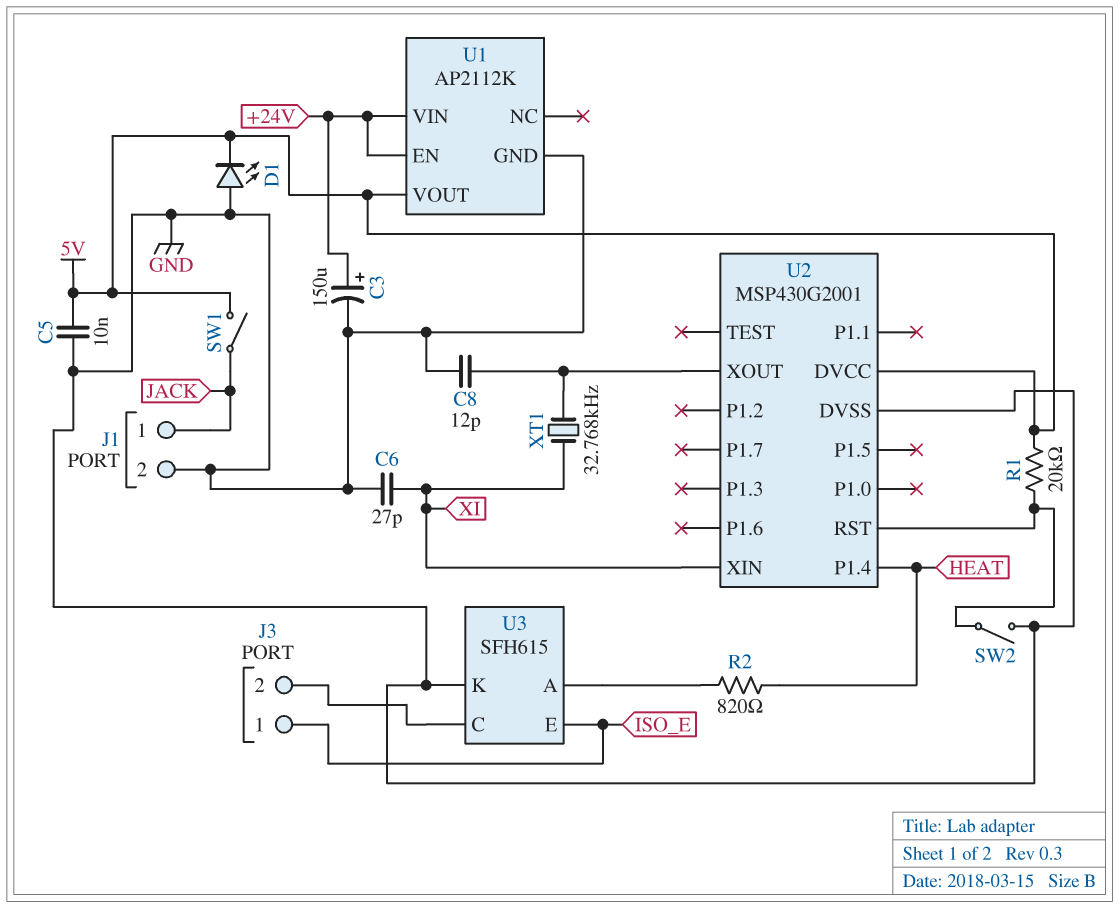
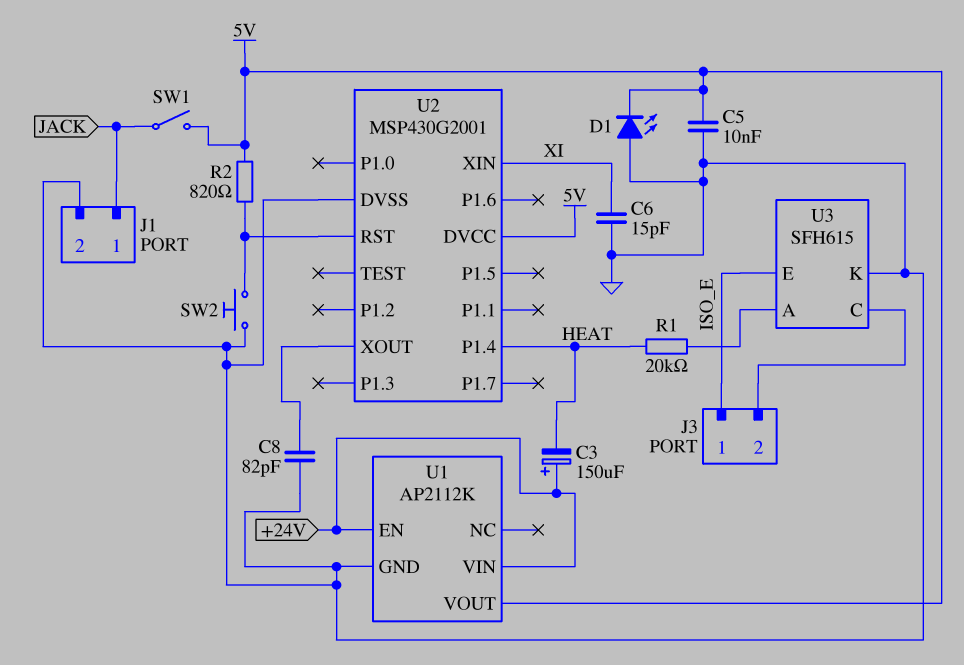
C3: 150uF (plus +24V, minus GND) -> 150uF (plus +24V, minus HEAT)
C6: 27pF (GND, XI) -> 15pF (GND, XI)
C8: 12pF (GND, U2/XOUT) -> 82pF (GND, U2/XOUT)
R1: 20k (5V, U2/RST) -> 20k (HEAT, U3/A)
R2: 820 (HEAT, U3/A) -> 820 (5V, U2/RST)
SW2: switch (GND, U2/RST) -> button (GND, U2/RST)
XT1: 32.768kHz (U2/XOUT, XI) -> none

